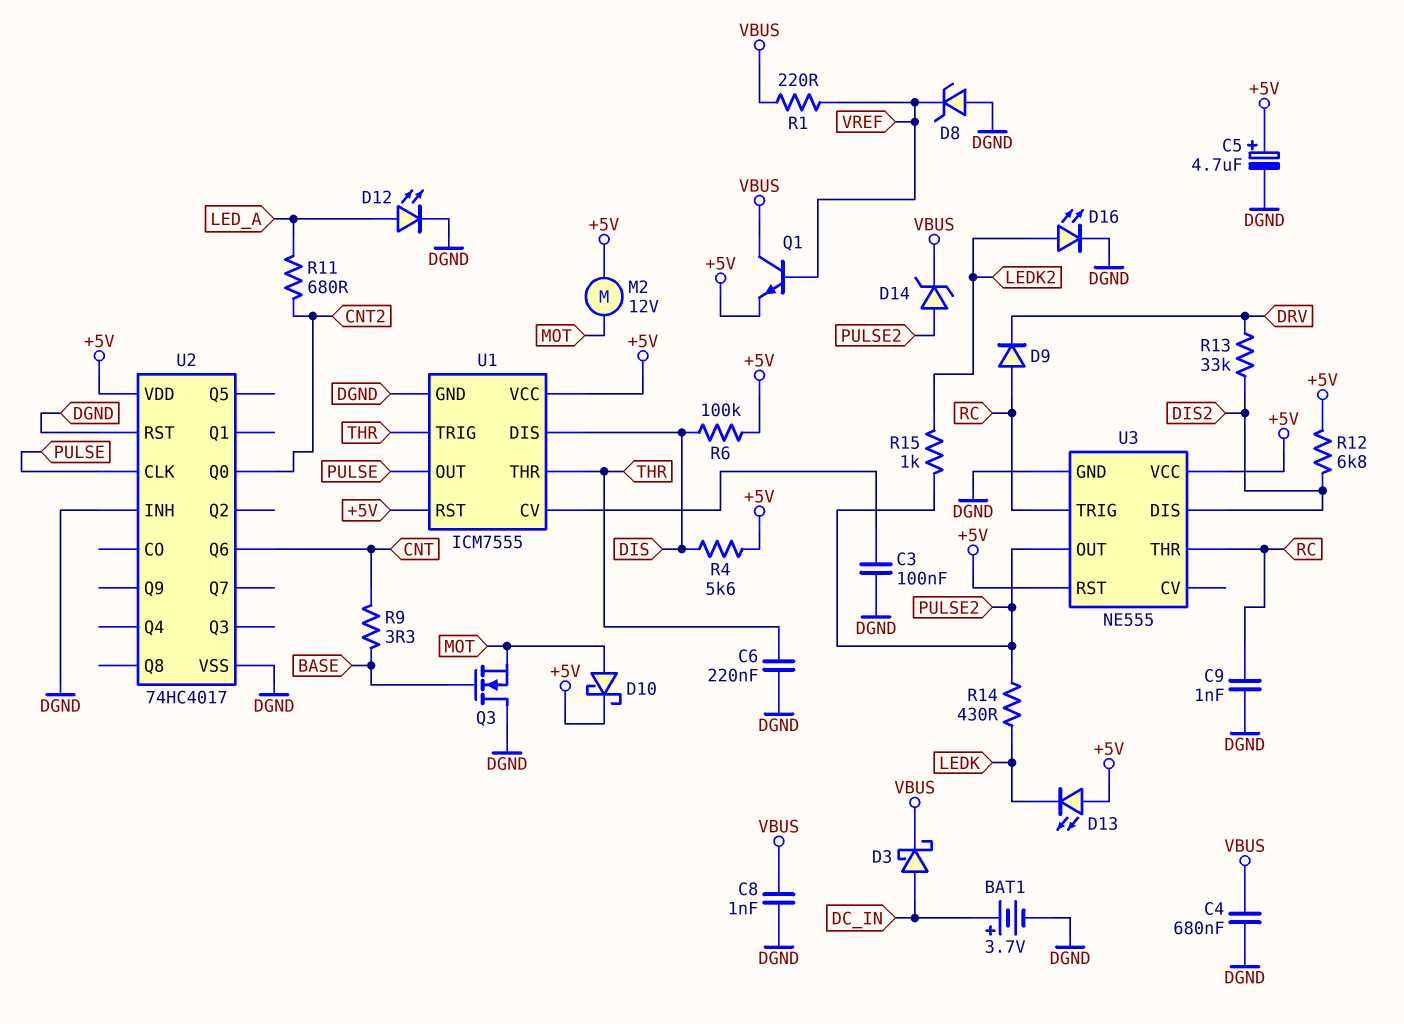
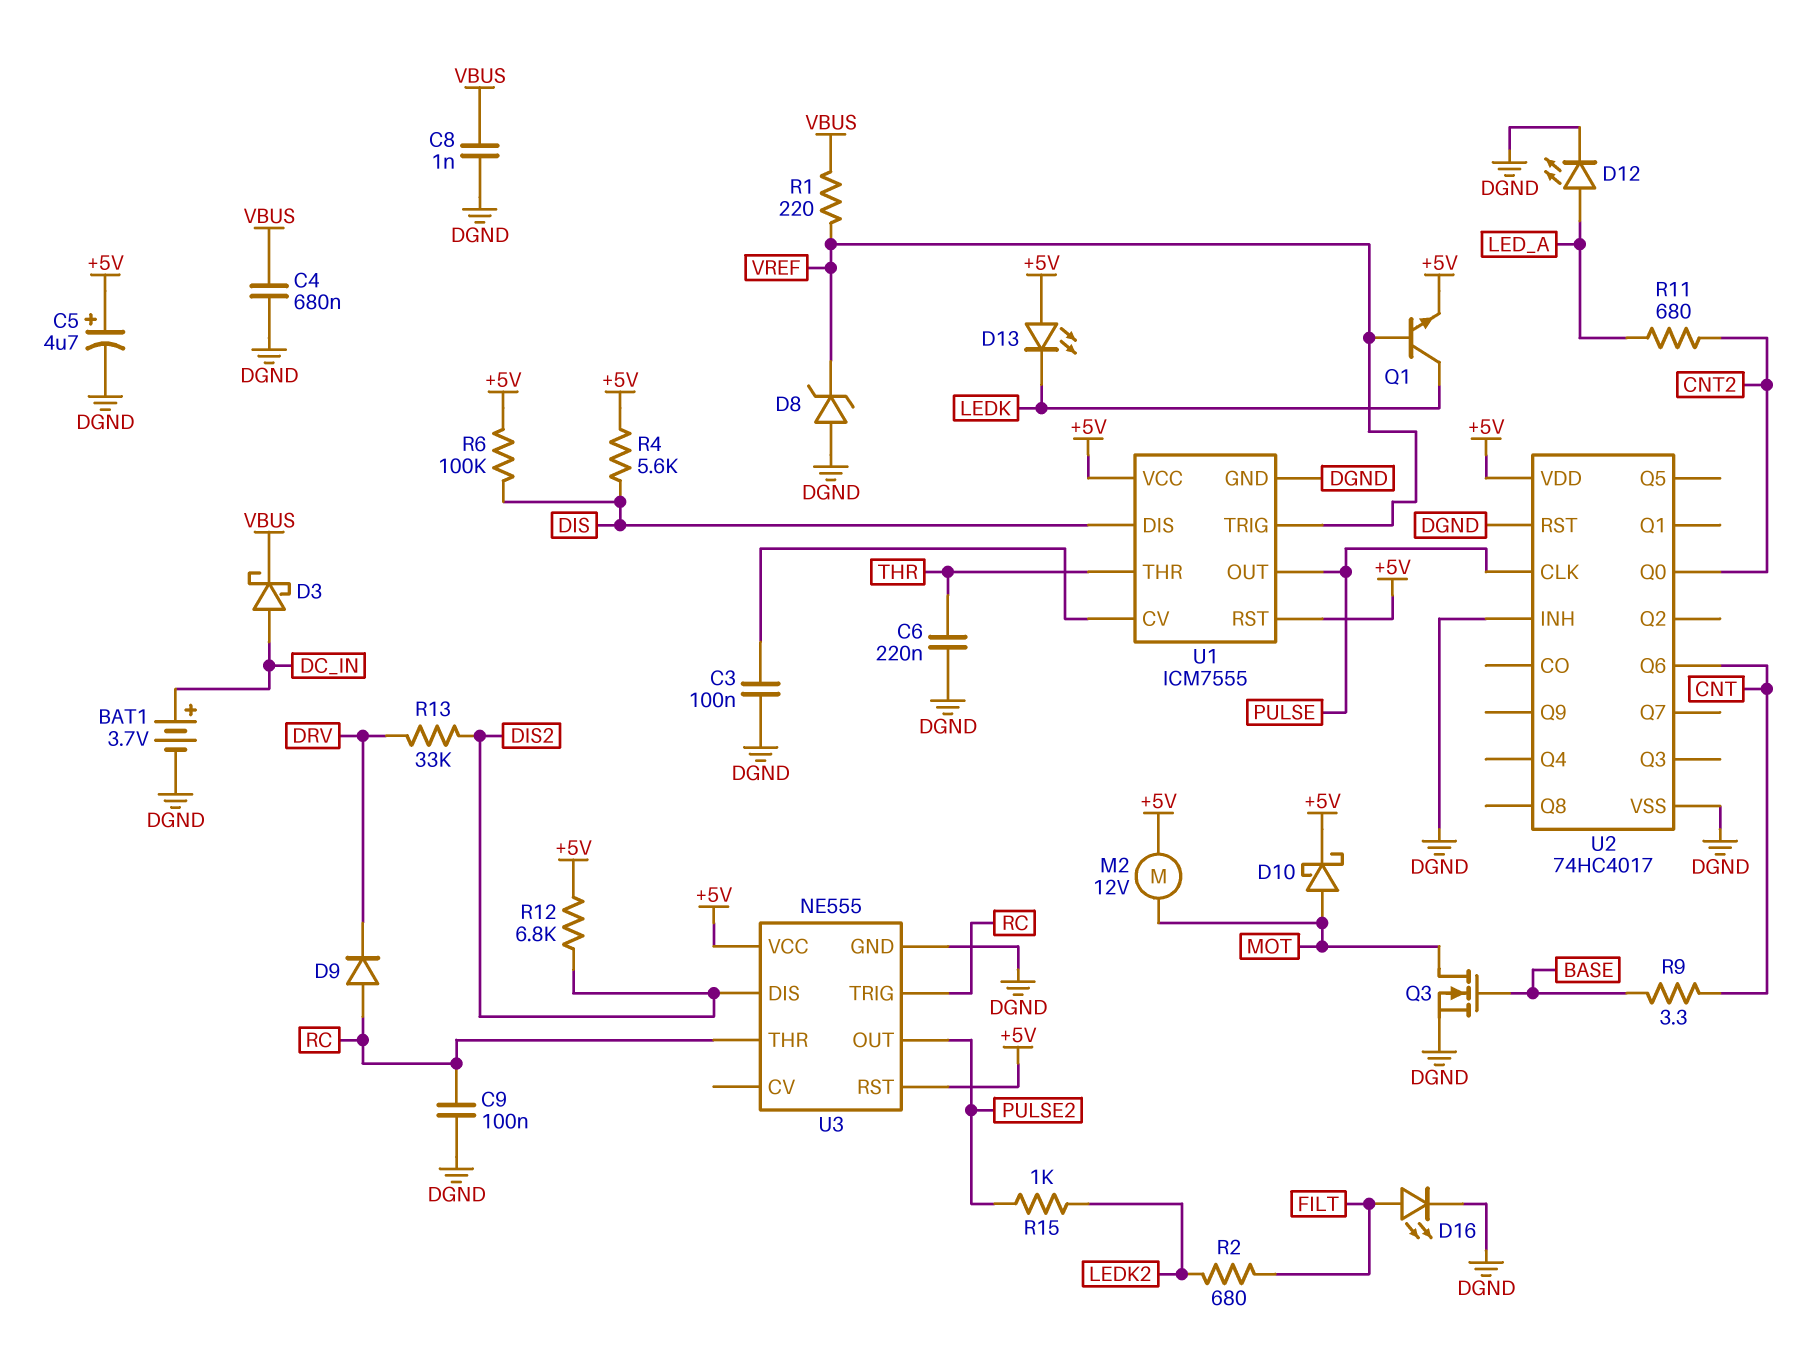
C9: 1nF (DGND, RC) -> 100nF (DGND, RC)
D14: zener (A PULSE2, K VBUS) -> none
D16: LED (A LEDK2, K DGND) -> LED (A FILT, K DGND)
Q1: NPN (B VREF, C VBUS, E +5V) -> NPN (B VREF, C LEDK, E +5V)
Q3: NMOS (G BASE, D DGND, S MOT) -> NMOS (G BASE, D MOT, S DGND)
R2: none -> 680 (FILT, LEDK2)
R14: 430 (LEDK, PULSE2) -> none
U1 pin TRIG: THR -> VREF

